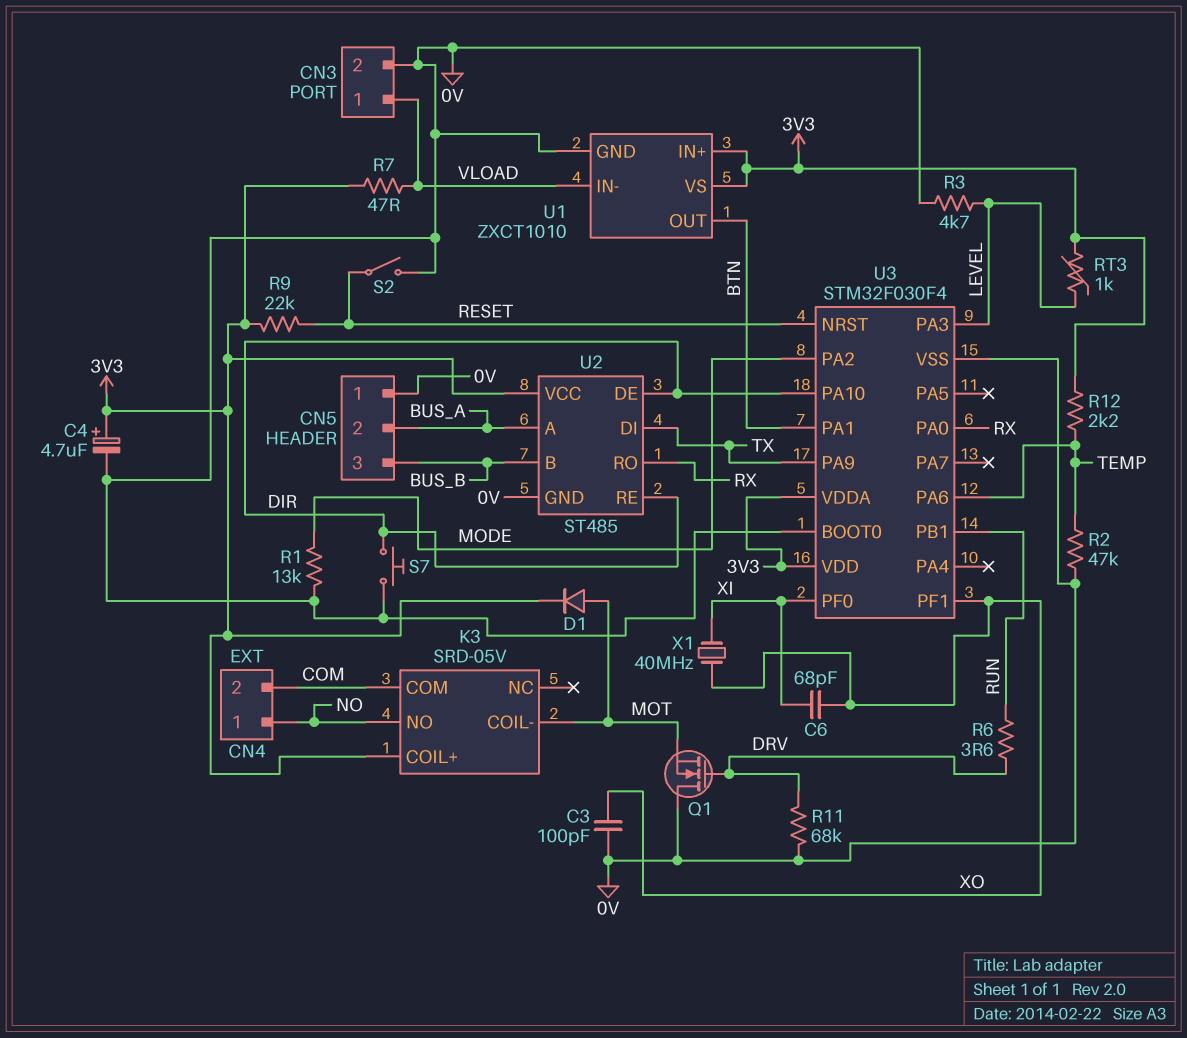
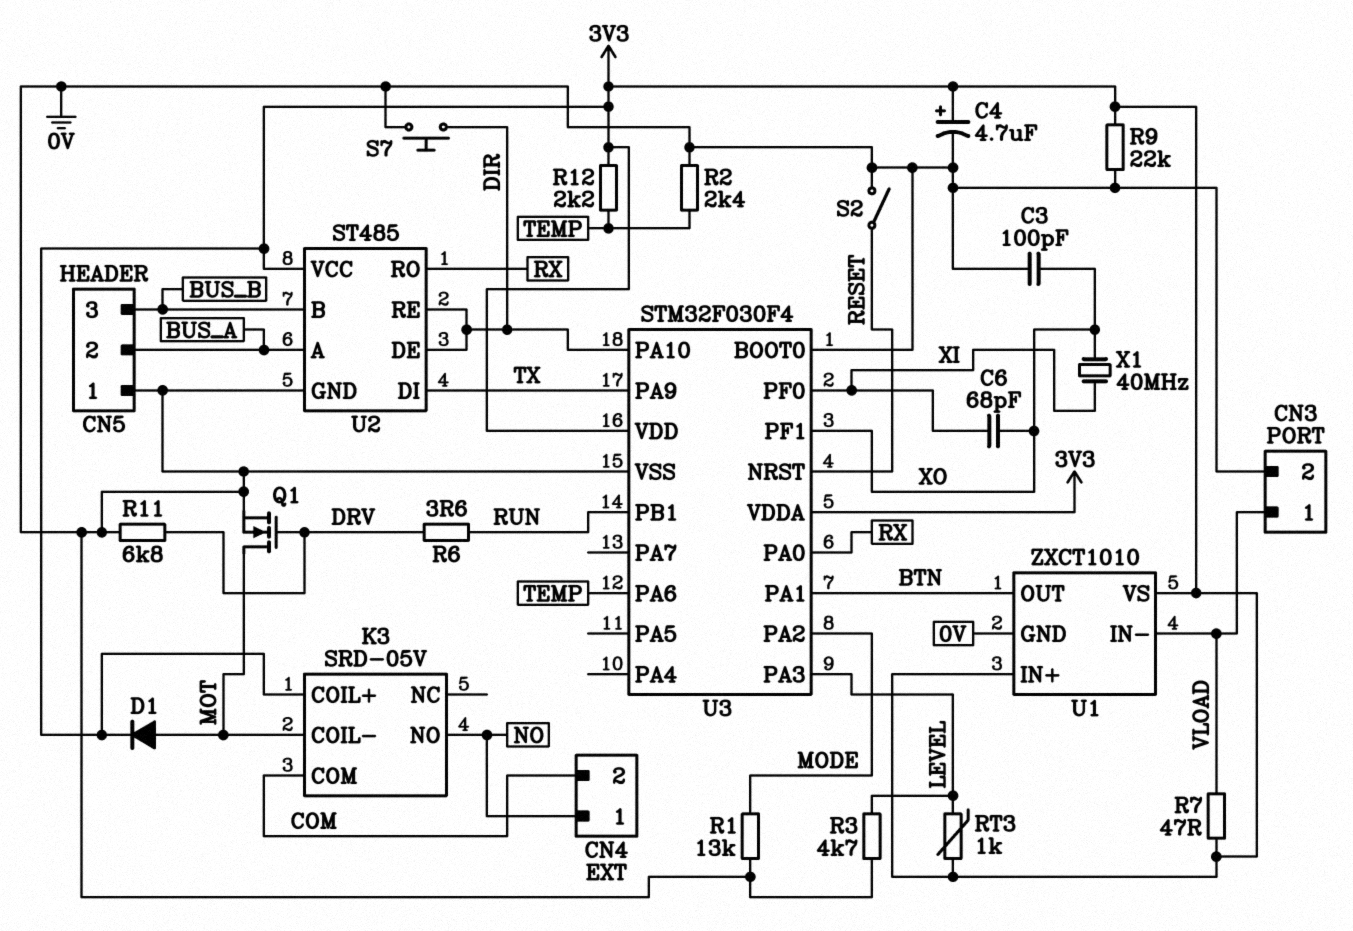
Q1: NMOS (G DRV, D 0V, S MOT) -> NMOS (G DRV, D MOT, S 0V)
R2: 47k (0V, TEMP) -> 2.4k (0V, TEMP)
R9: 22k (3V3, RESET) -> 22k (0V, 3V3)
R11: 68k (0V, DRV) -> 6.8k (0V, DRV)

